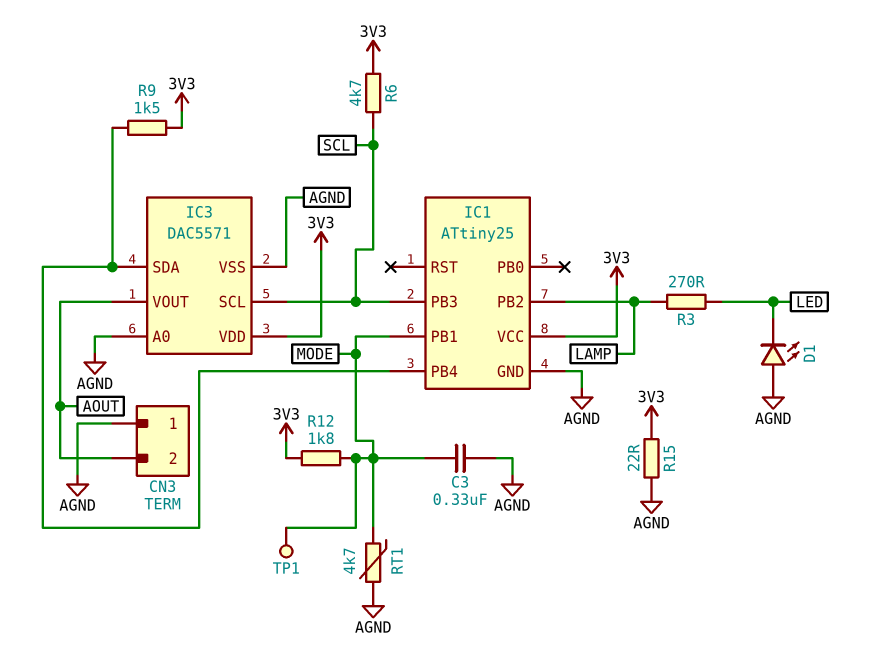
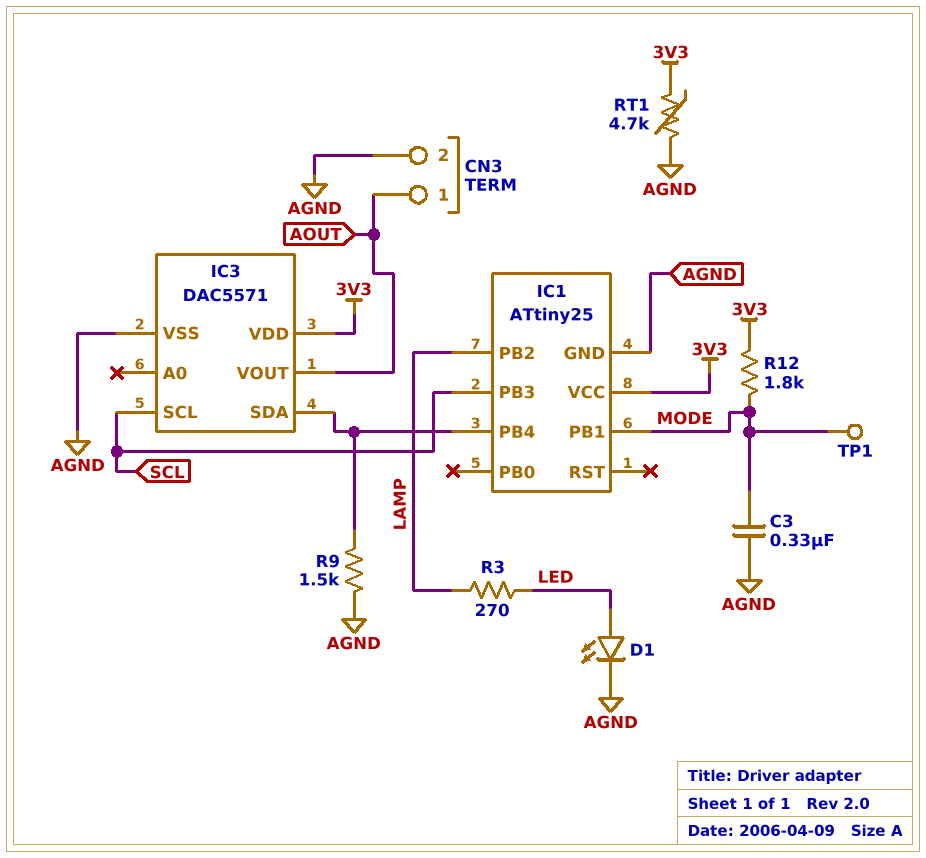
CN3 pin 1: AGND -> AOUT
CN3 pin 2: AOUT -> AGND
D1: LED (A AGND, K LED) -> LED (A LED, K AGND)
IC3 pin A0: AGND -> none
R6: 4.7k (3V3, SCL) -> none
R9: 1.5k (3V3, IC1/PB4) -> 1.5k (AGND, IC1/PB4)
R15: 22 (3V3, AGND) -> none
RT1: 4.7k (AGND, MODE) -> 4.7k (3V3, AGND)

